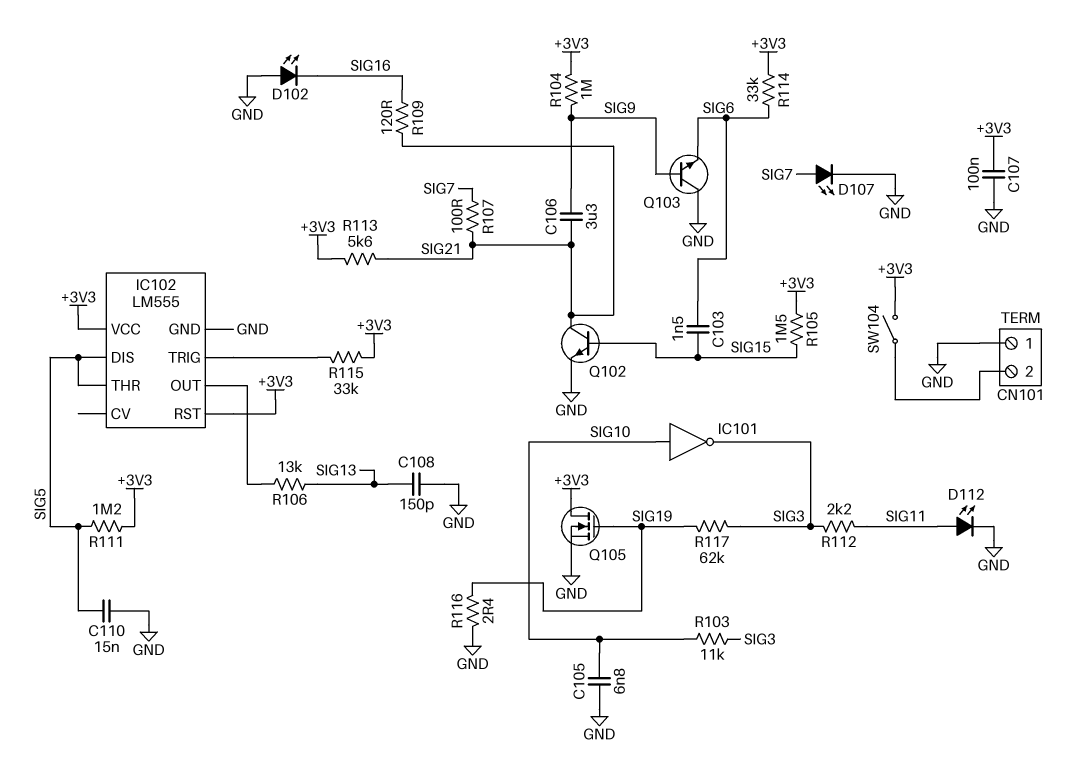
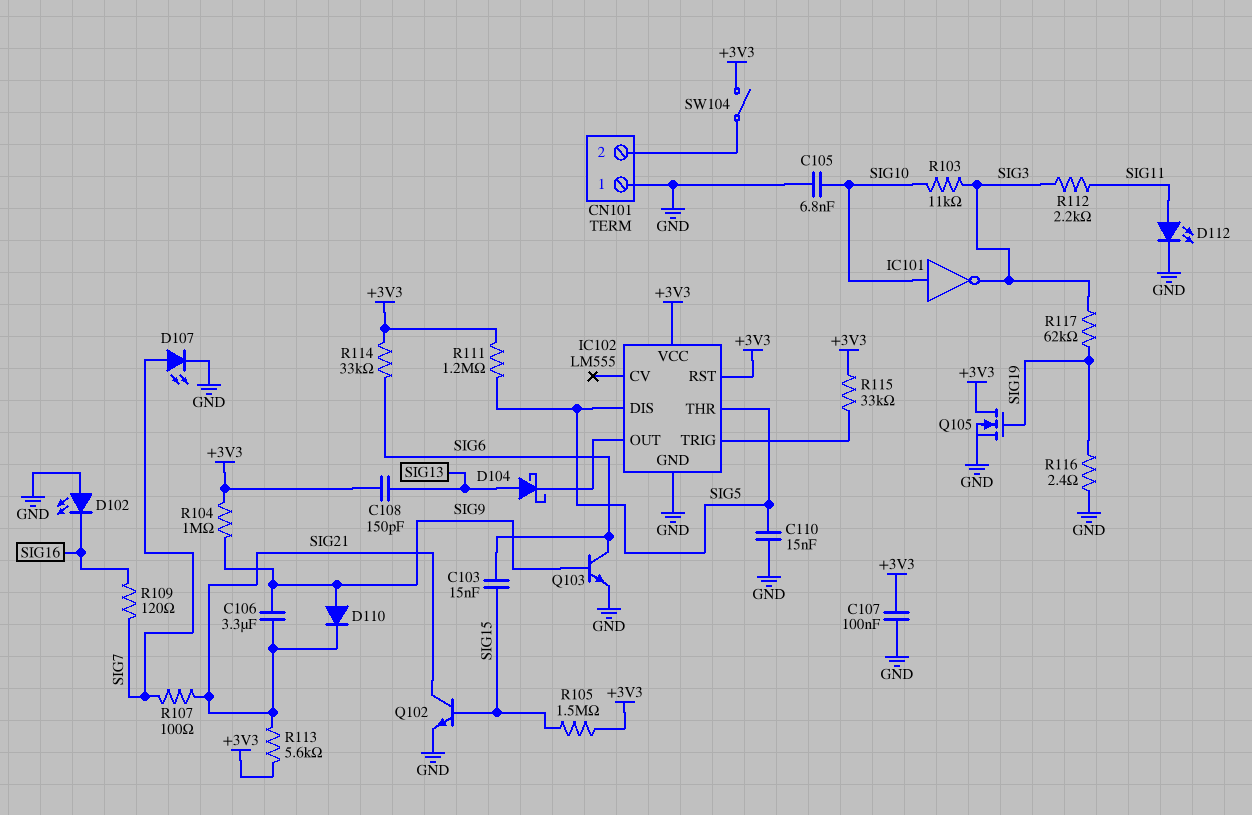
C103: 1.5nF (SIG6, SIG15) -> 15nF (SIG6, SIG15)
C108: 150pF (GND, SIG13) -> 150pF (+3V3, SIG13)
D104: none -> schottky (A SIG13, K IC102/OUT)
D110: none -> diode (A SIG9, K SIG21)
Q103: NPN (B SIG9, C GND, E SIG6) -> NPN (B SIG9, C SIG6, E GND)
R106: 13k (IC102/OUT, SIG13) -> none
R109: 120 (SIG16, SIG21) -> 120 (SIG7, SIG16)

